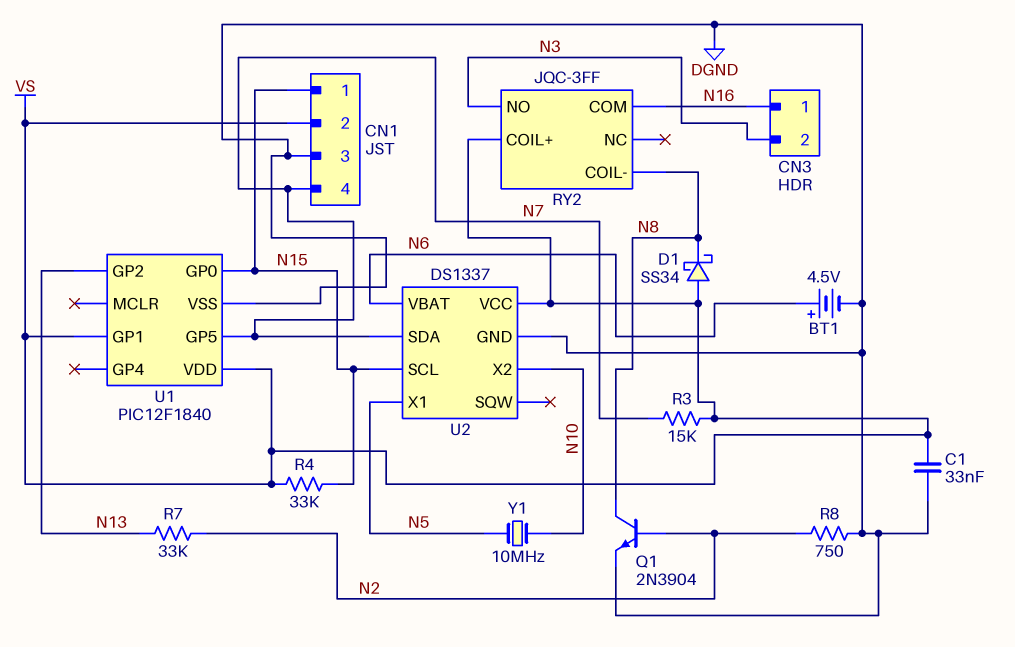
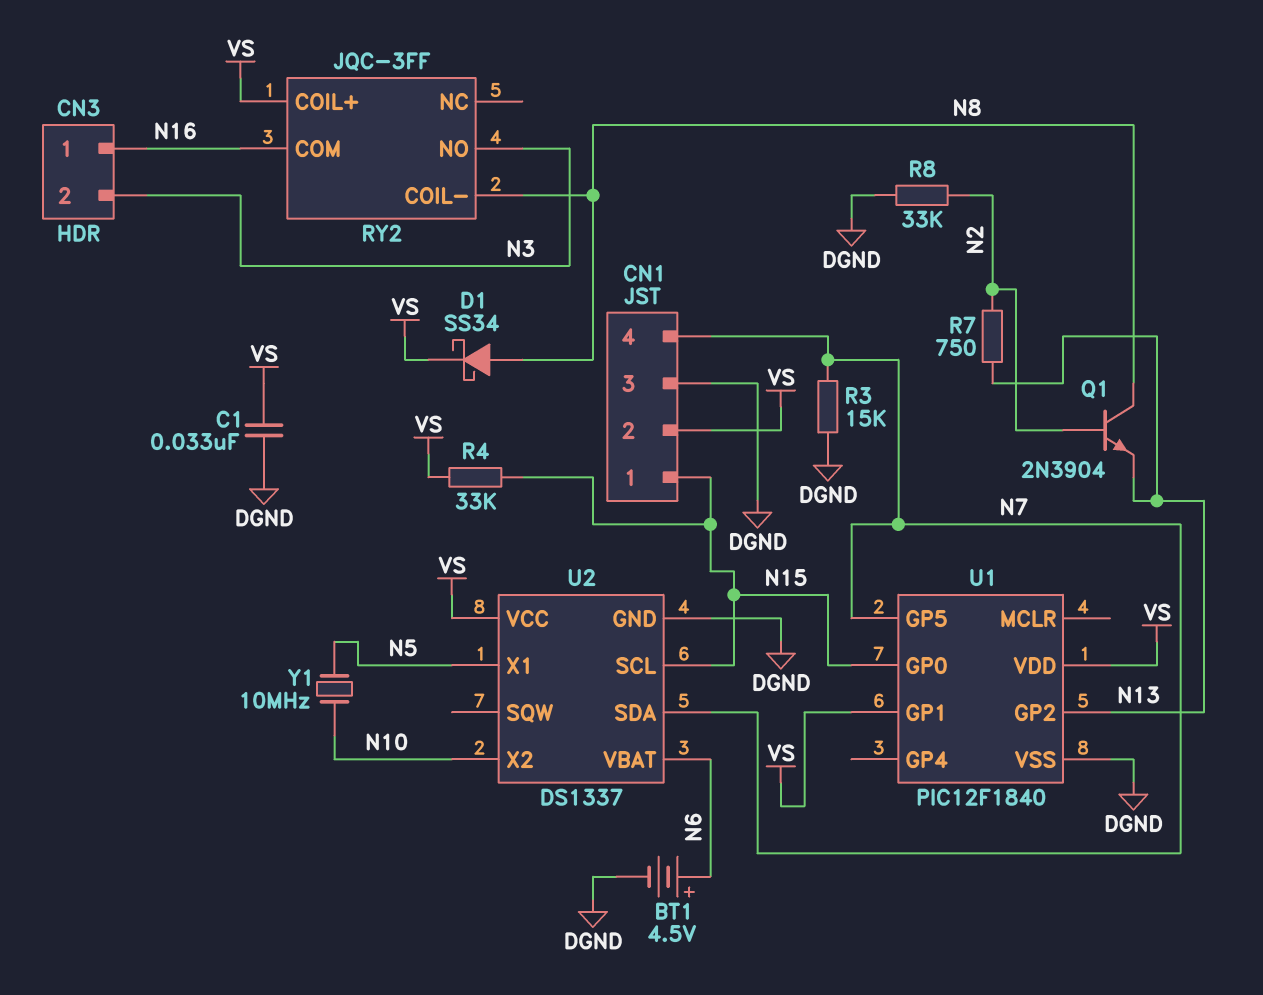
D1: schottky SS34 (A VS, K N8) -> schottky SS34 (A N8, K VS)
Q1: NPN 2N3904 (B N2, C N8, E DGND) -> NPN 2N3904 (B N2, C N8, E N13)
R3: 15k (N7, VS) -> 15k (DGND, N7)
R7: 33k (N2, N13) -> 750 (N2, N13)
R8: 750 (DGND, N2) -> 33k (DGND, N2)

